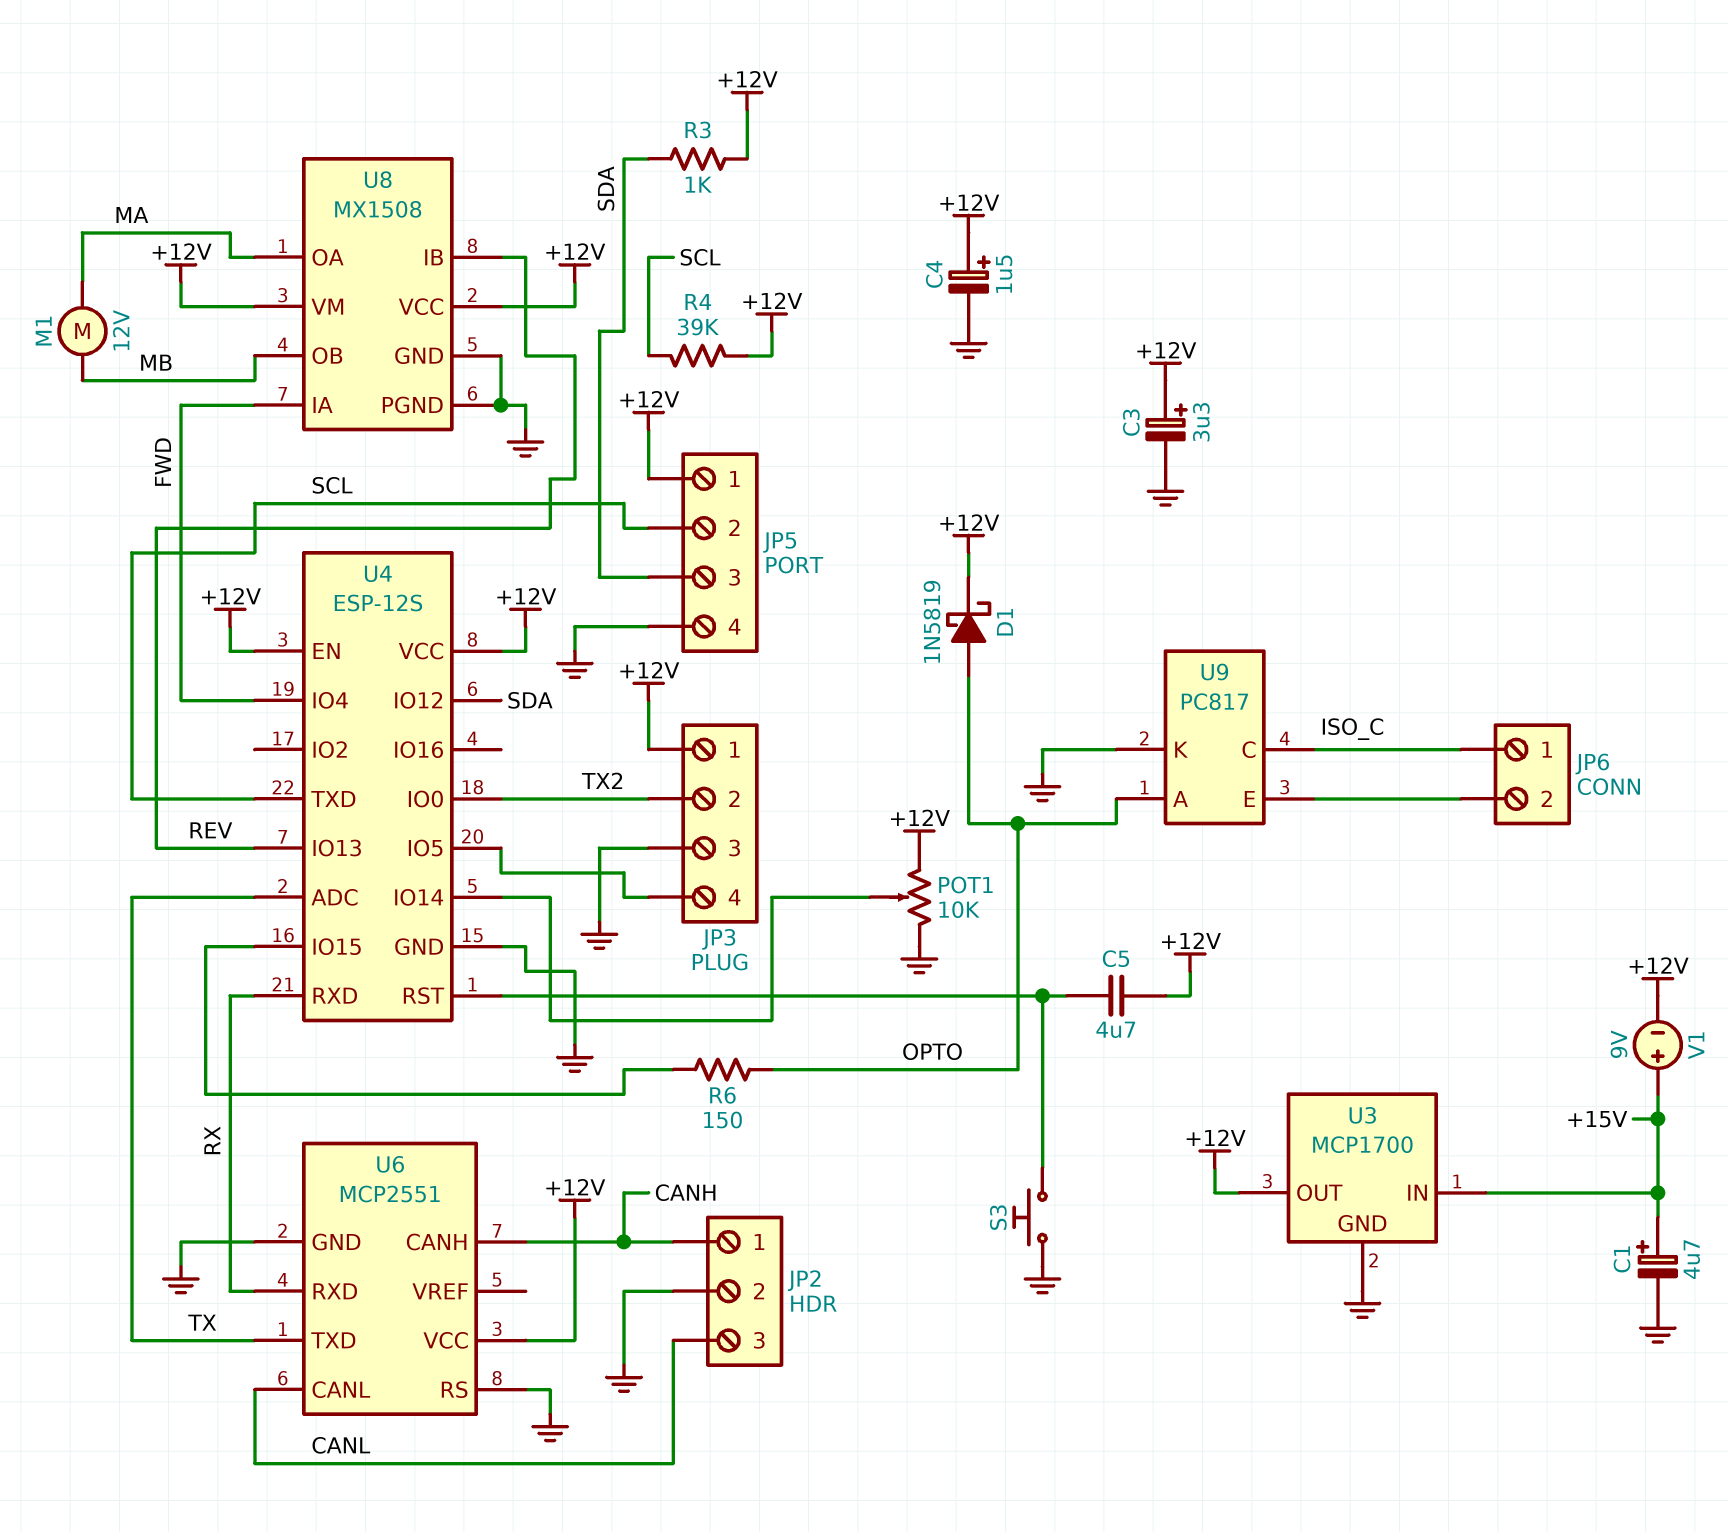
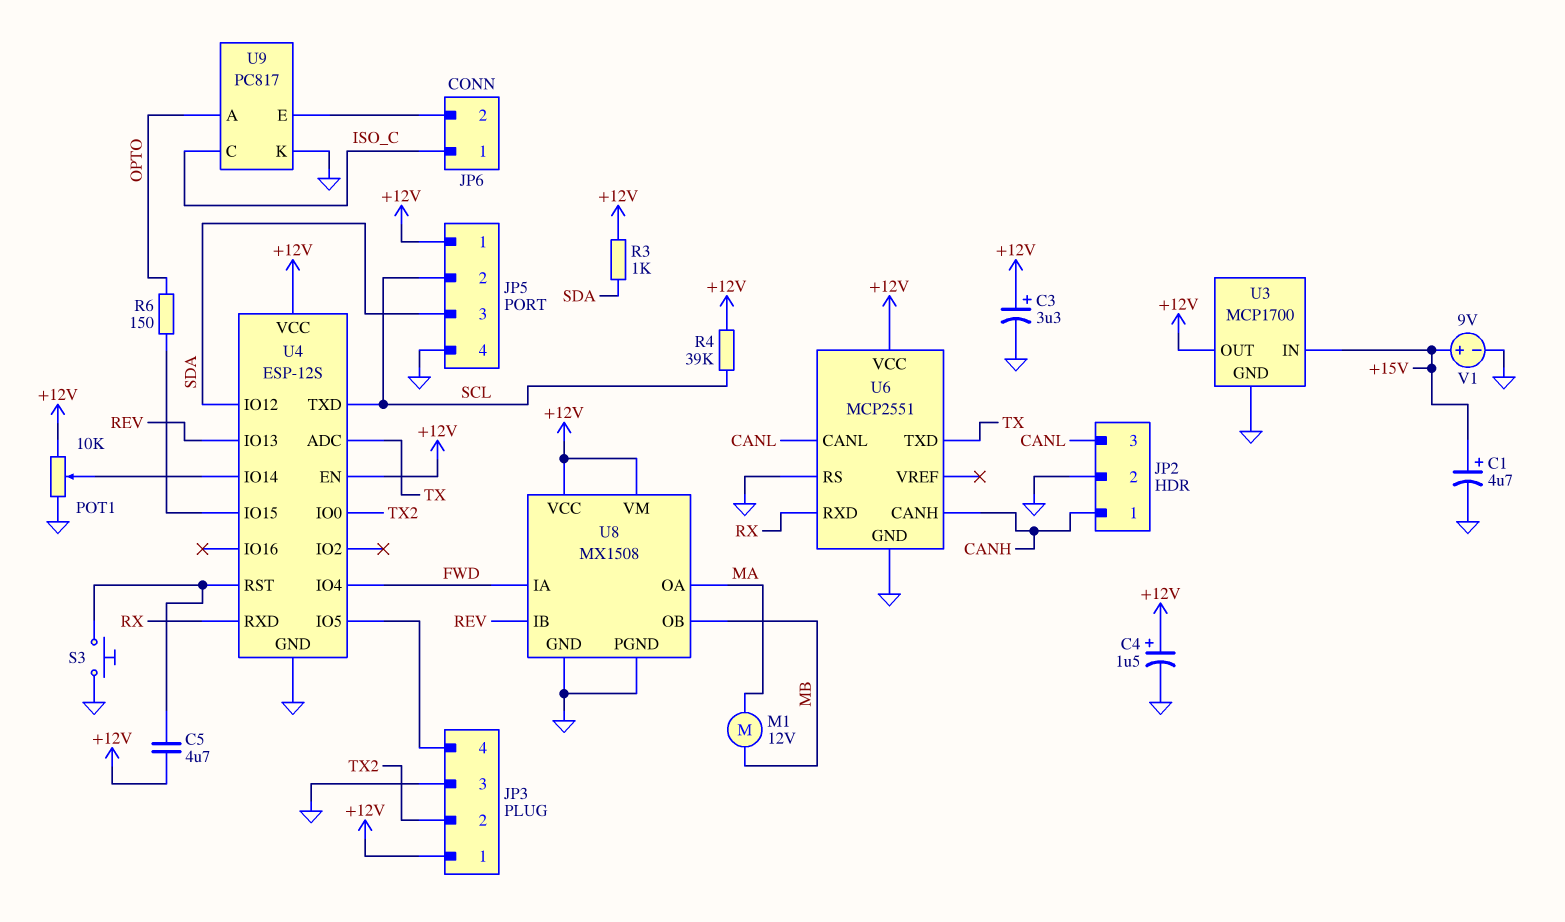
D1: schottky 1N5819 (A OPTO, K +12V) -> none
V1: 9V (plus +15V, minus +12V) -> 9V (plus +15V, minus GND)

